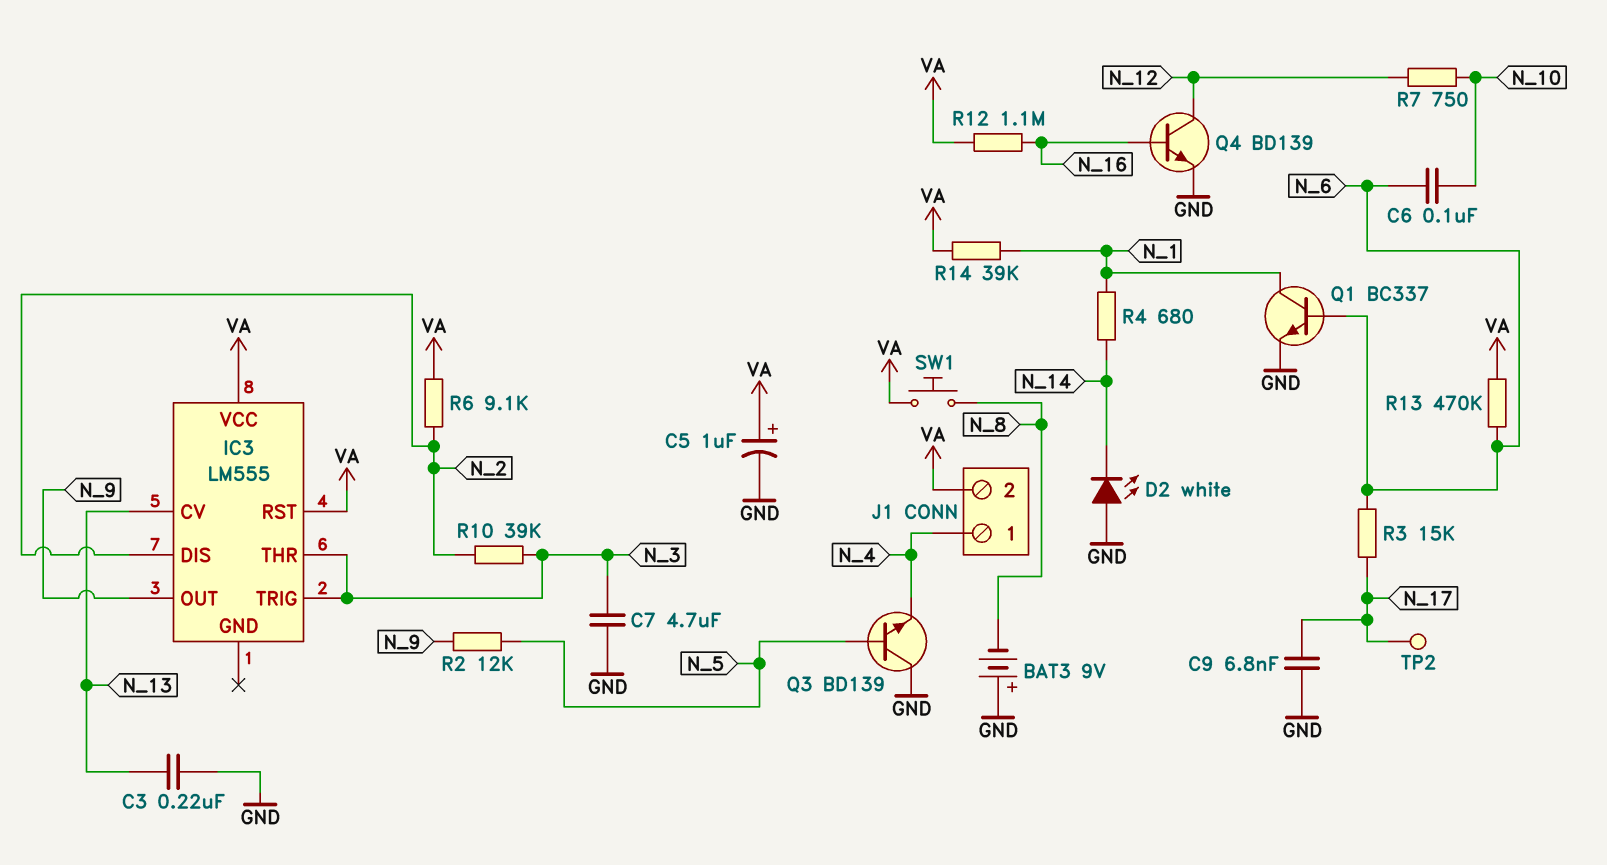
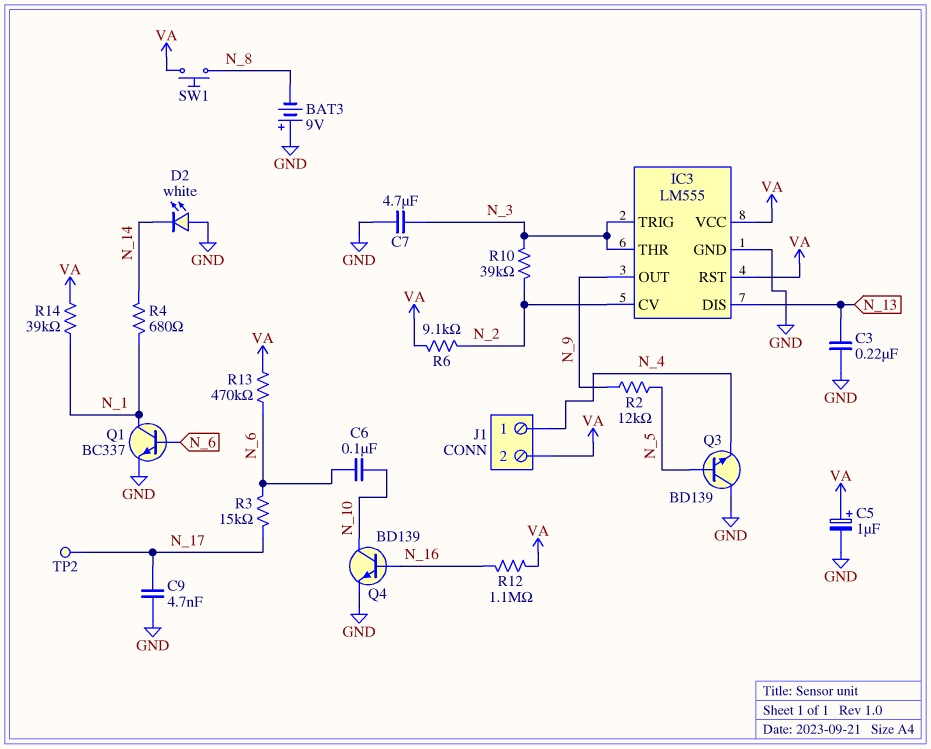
C9: 6.8nF (GND, N_17) -> 4.7nF (GND, N_17)
IC3 pin CV: N_13 -> N_2
IC3 pin DIS: N_2 -> N_13
IC3 pin GND: none -> GND
Q4: NPN BD139 (B N_16, C N_12, E GND) -> NPN BD139 (B N_16, C N_10, E GND)
R7: 750 (N_10, N_12) -> none

